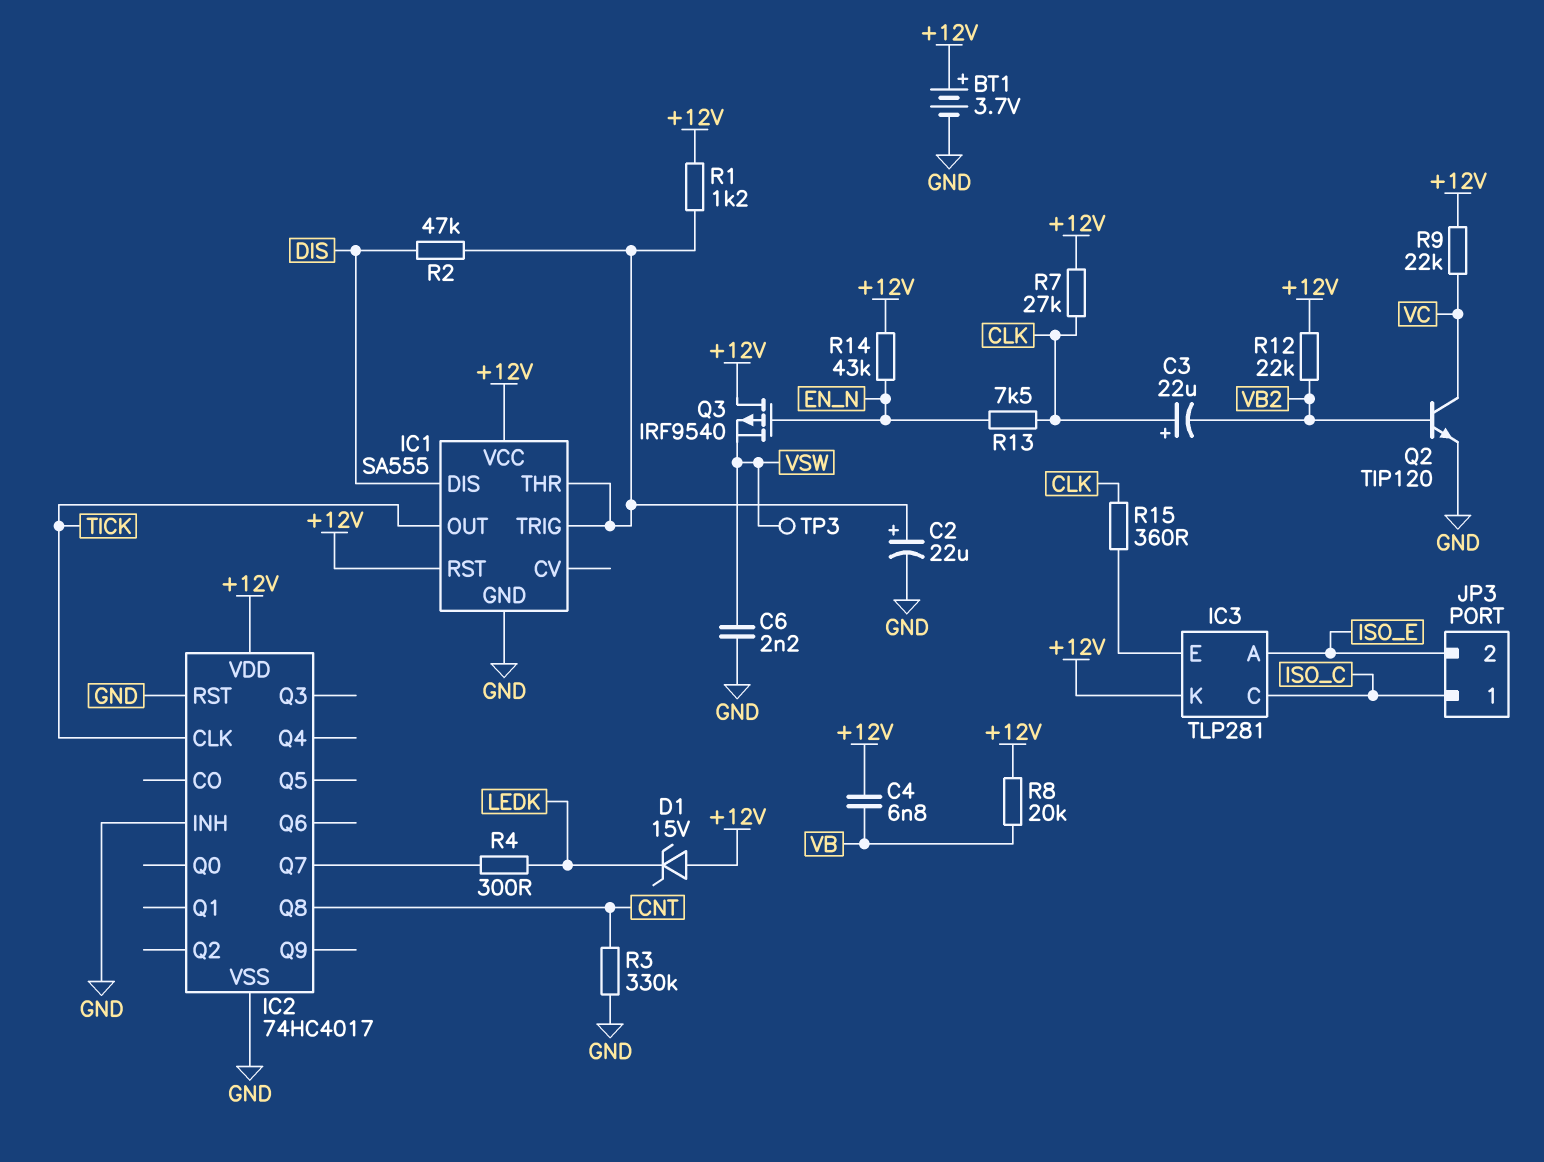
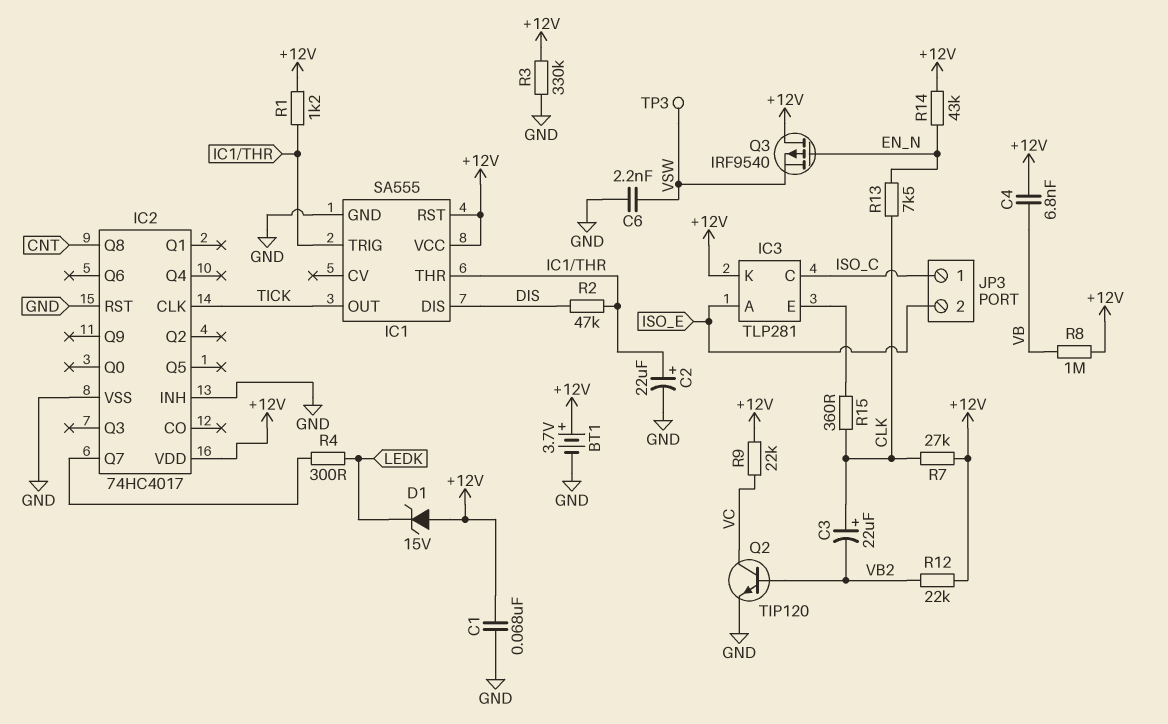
C1: none -> 68nF (+12V, GND)
R3: 330k (CNT, GND) -> 330k (+12V, GND)
R8: 20k (+12V, VB) -> 1M (+12V, VB)

